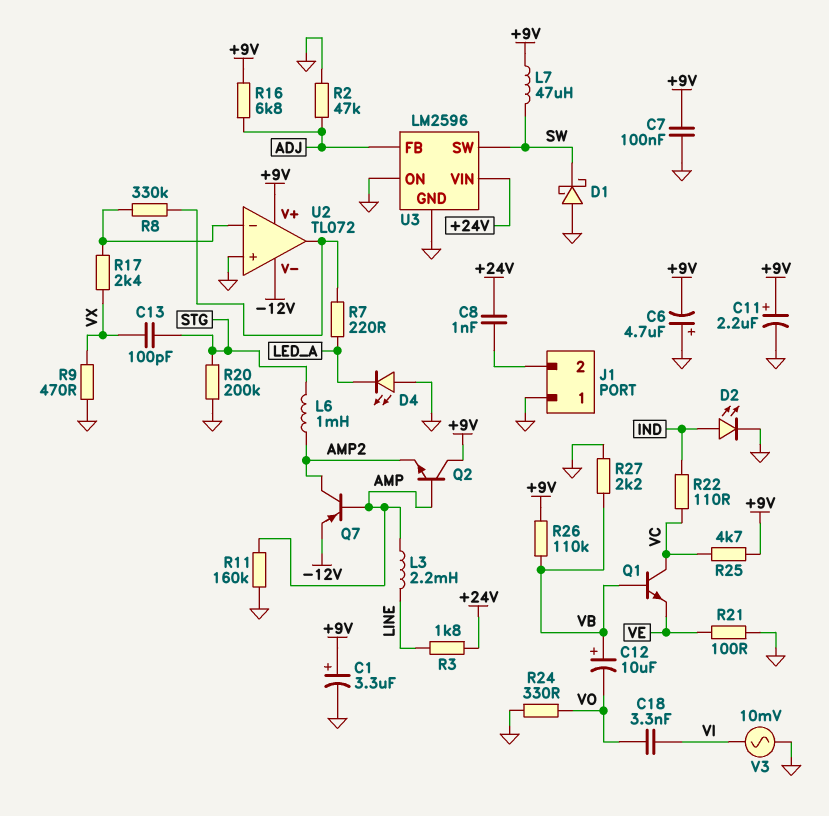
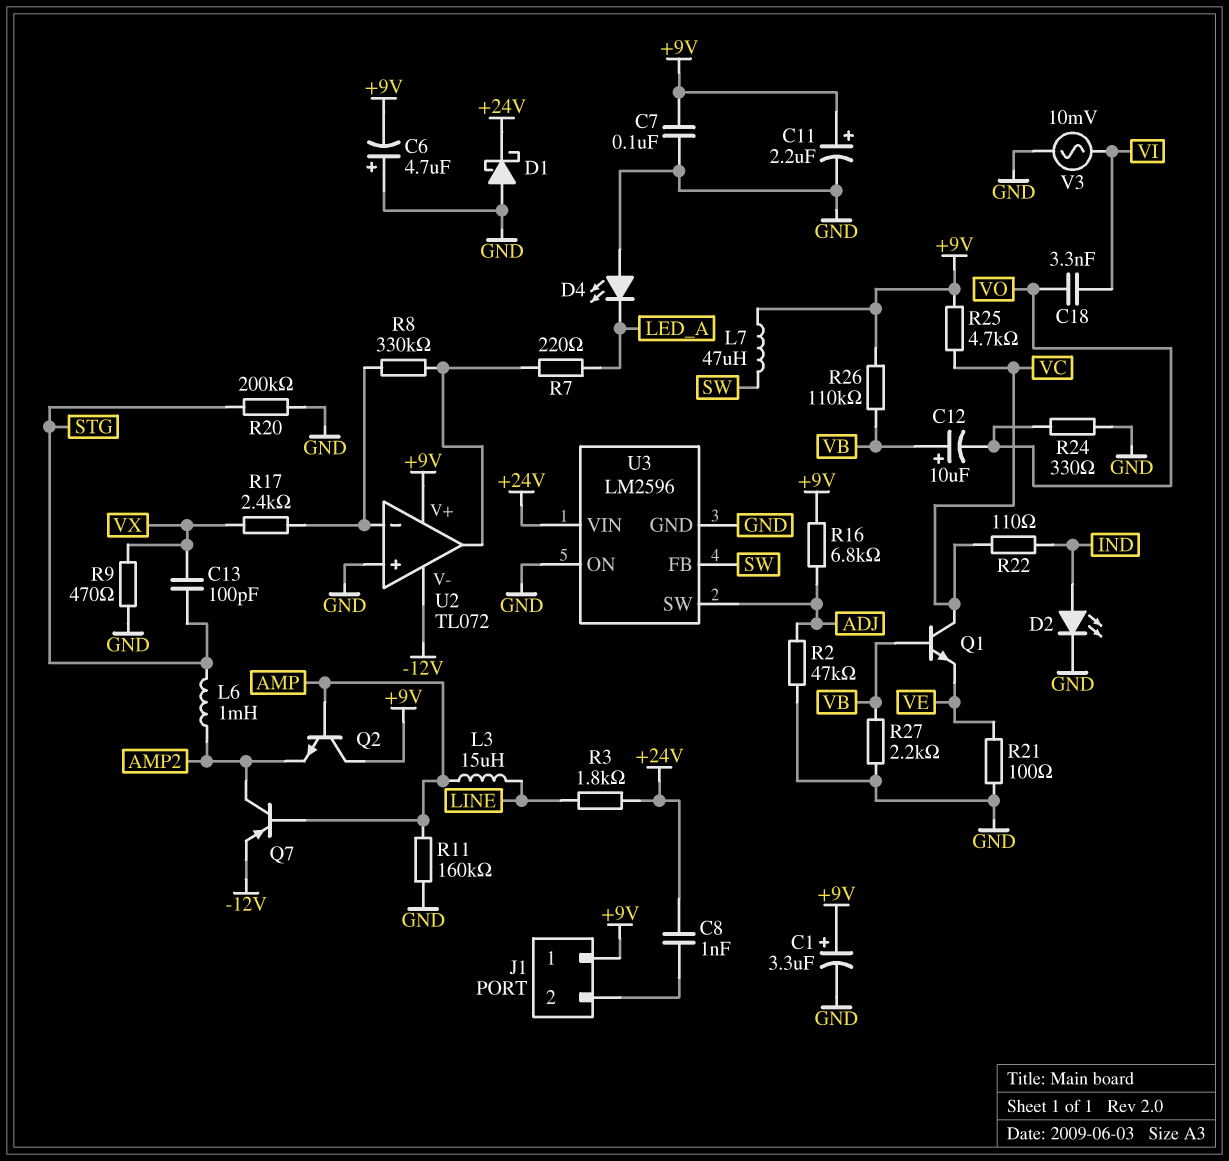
D1: schottky (A GND, K SW) -> schottky (A GND, K +24V)
J1 pin 1: GND -> +9V
L3: 2.2mH (AMP, LINE) -> 15uH (AMP, LINE)
U3 pin FB: ADJ -> SW
U3 pin SW: SW -> ADJ

